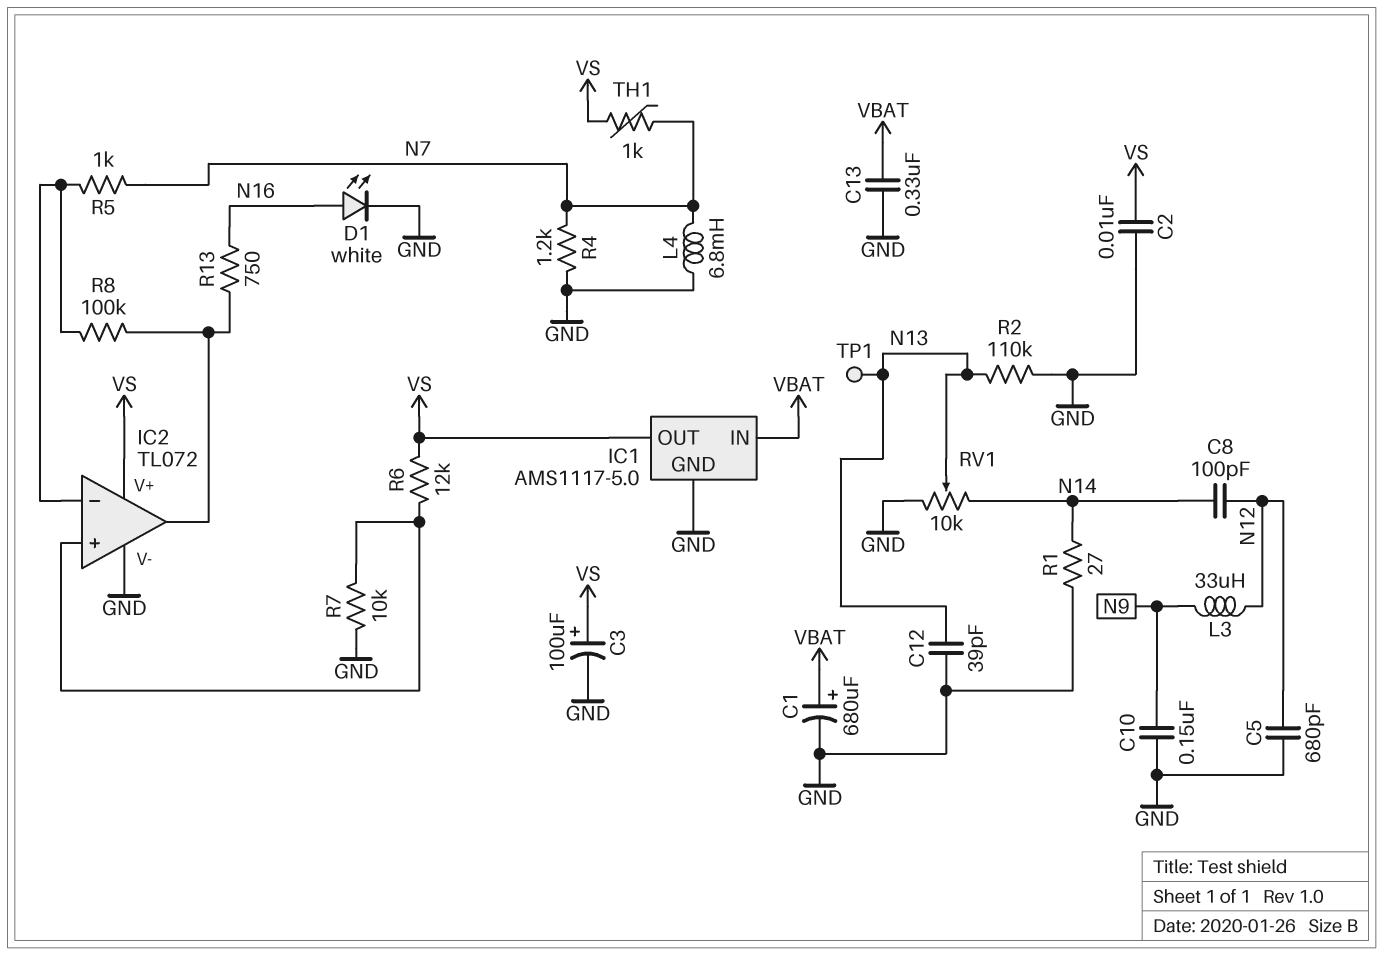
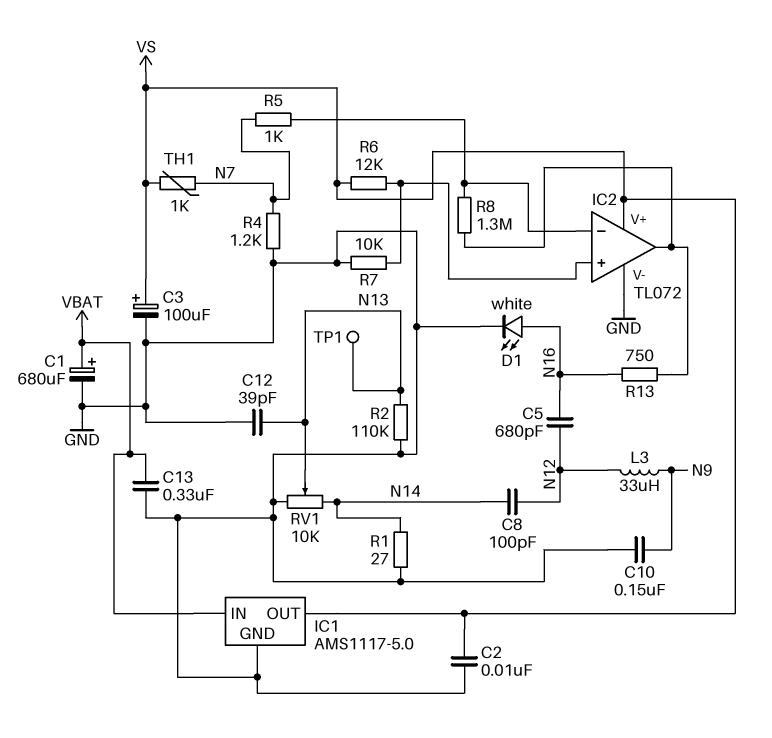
C5: 680pF (GND, N12) -> 680pF (N12, N16)
L4: 6.8mH (GND, N7) -> none
R8: 100k (IC2/in-, IC2/out) -> 1.3M (IC2/in-, IC2/out)

